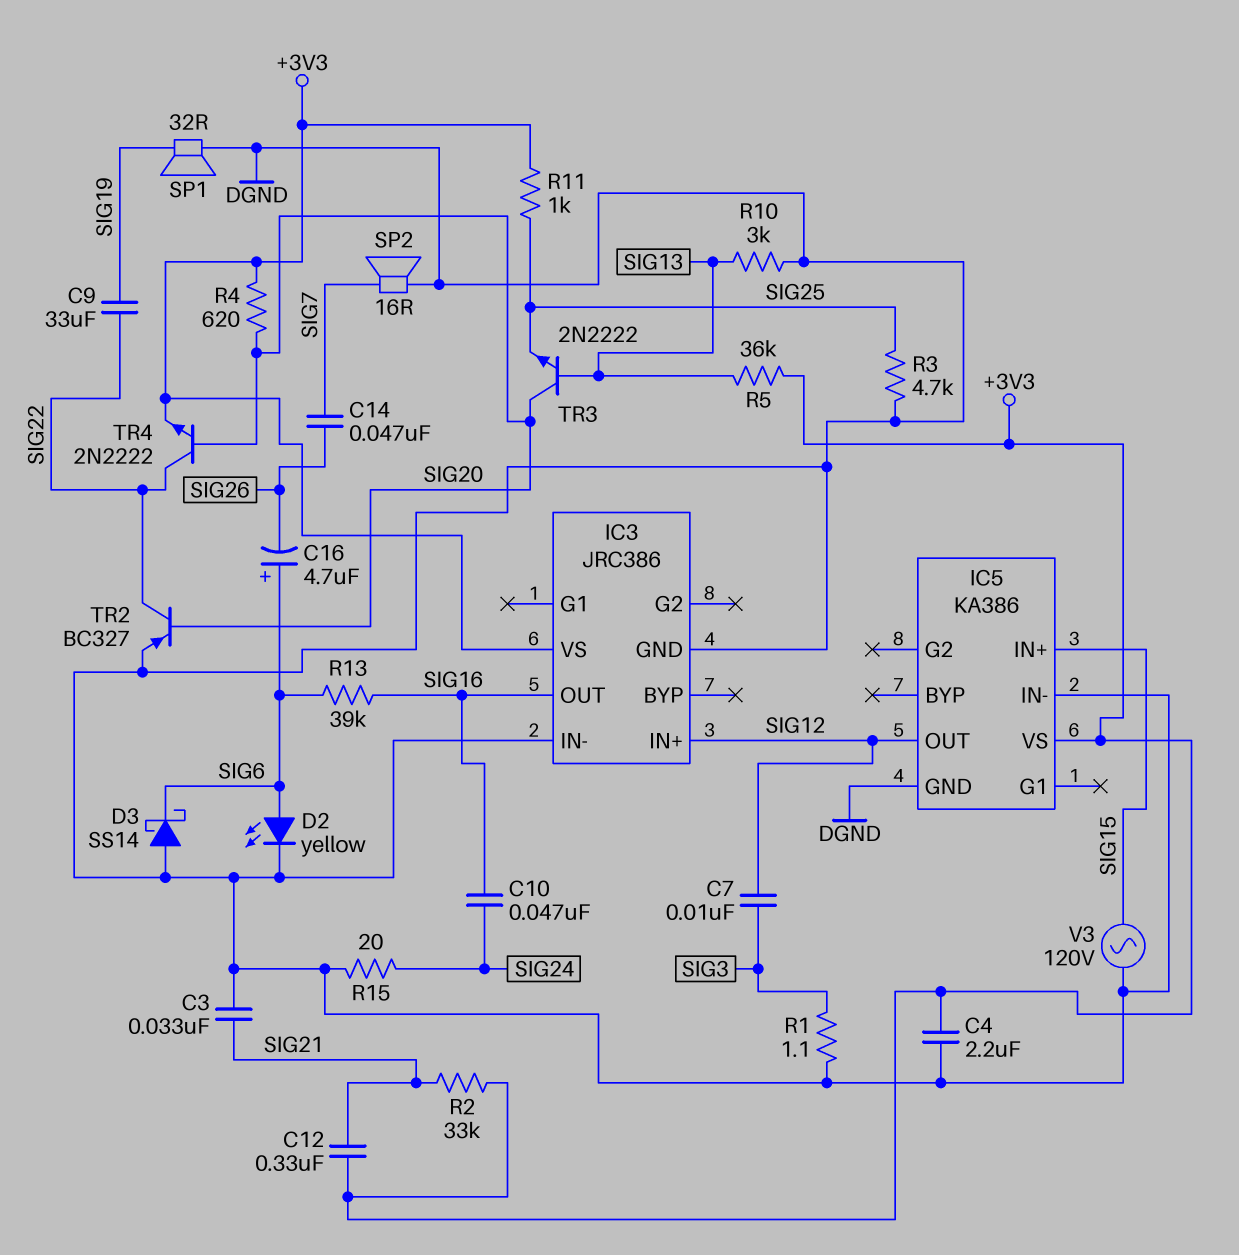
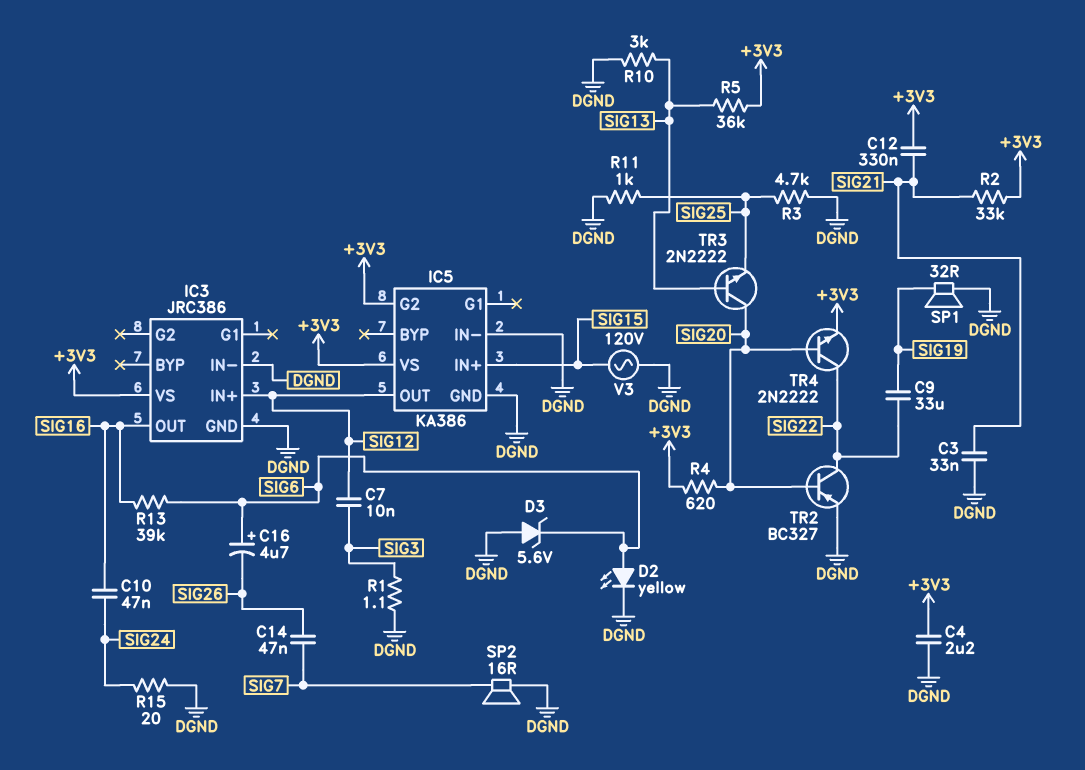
D3: schottky SS14 (A DGND, K SIG6) -> zener 5.6V (A DGND, K SIG6)
IC5 pin G2: none -> +3V3
R11: 1k (+3V3, SIG25) -> 1k (DGND, SIG25)

